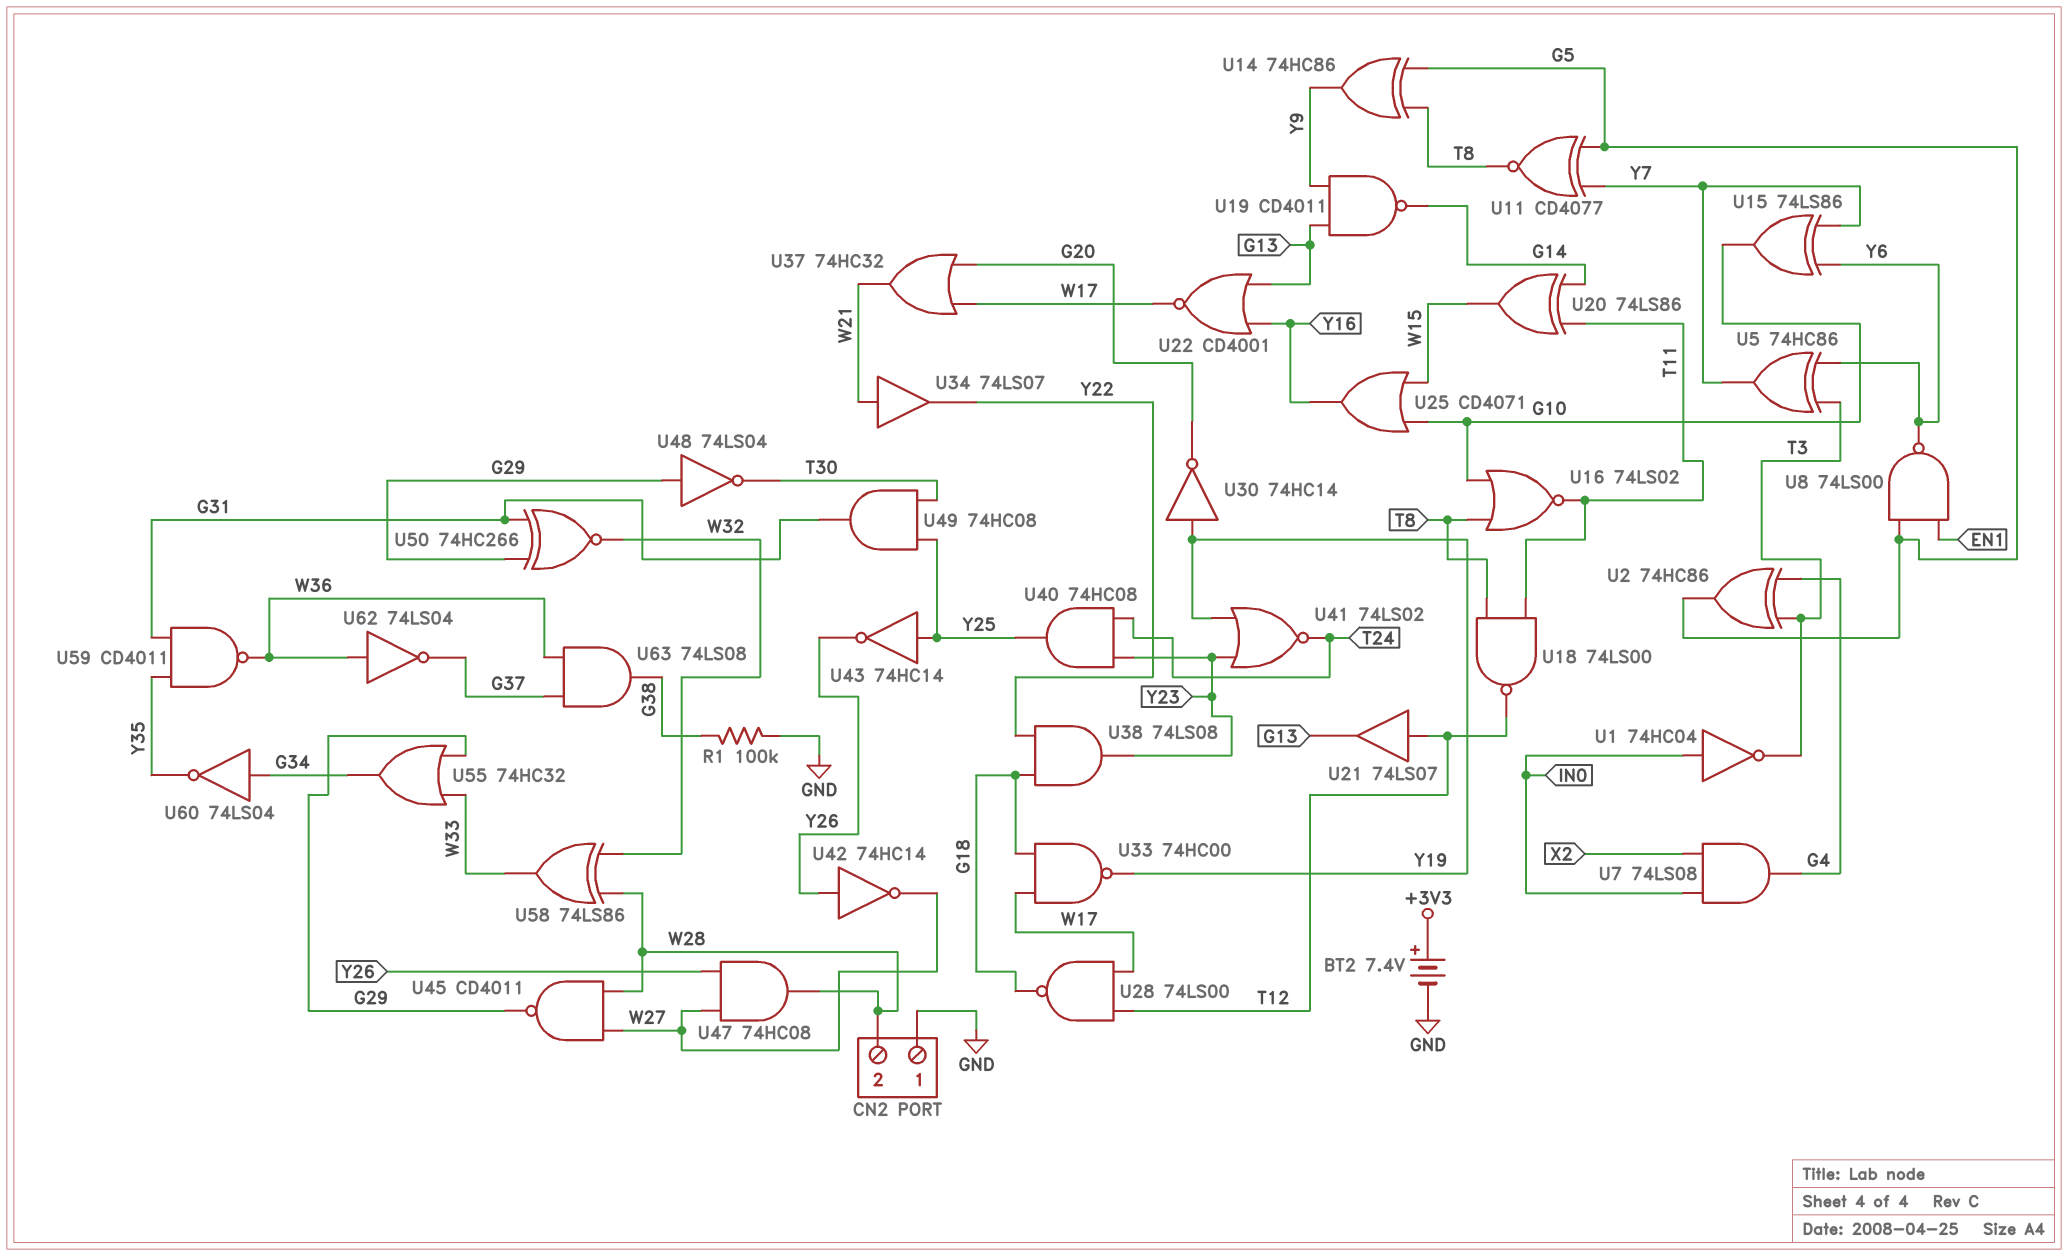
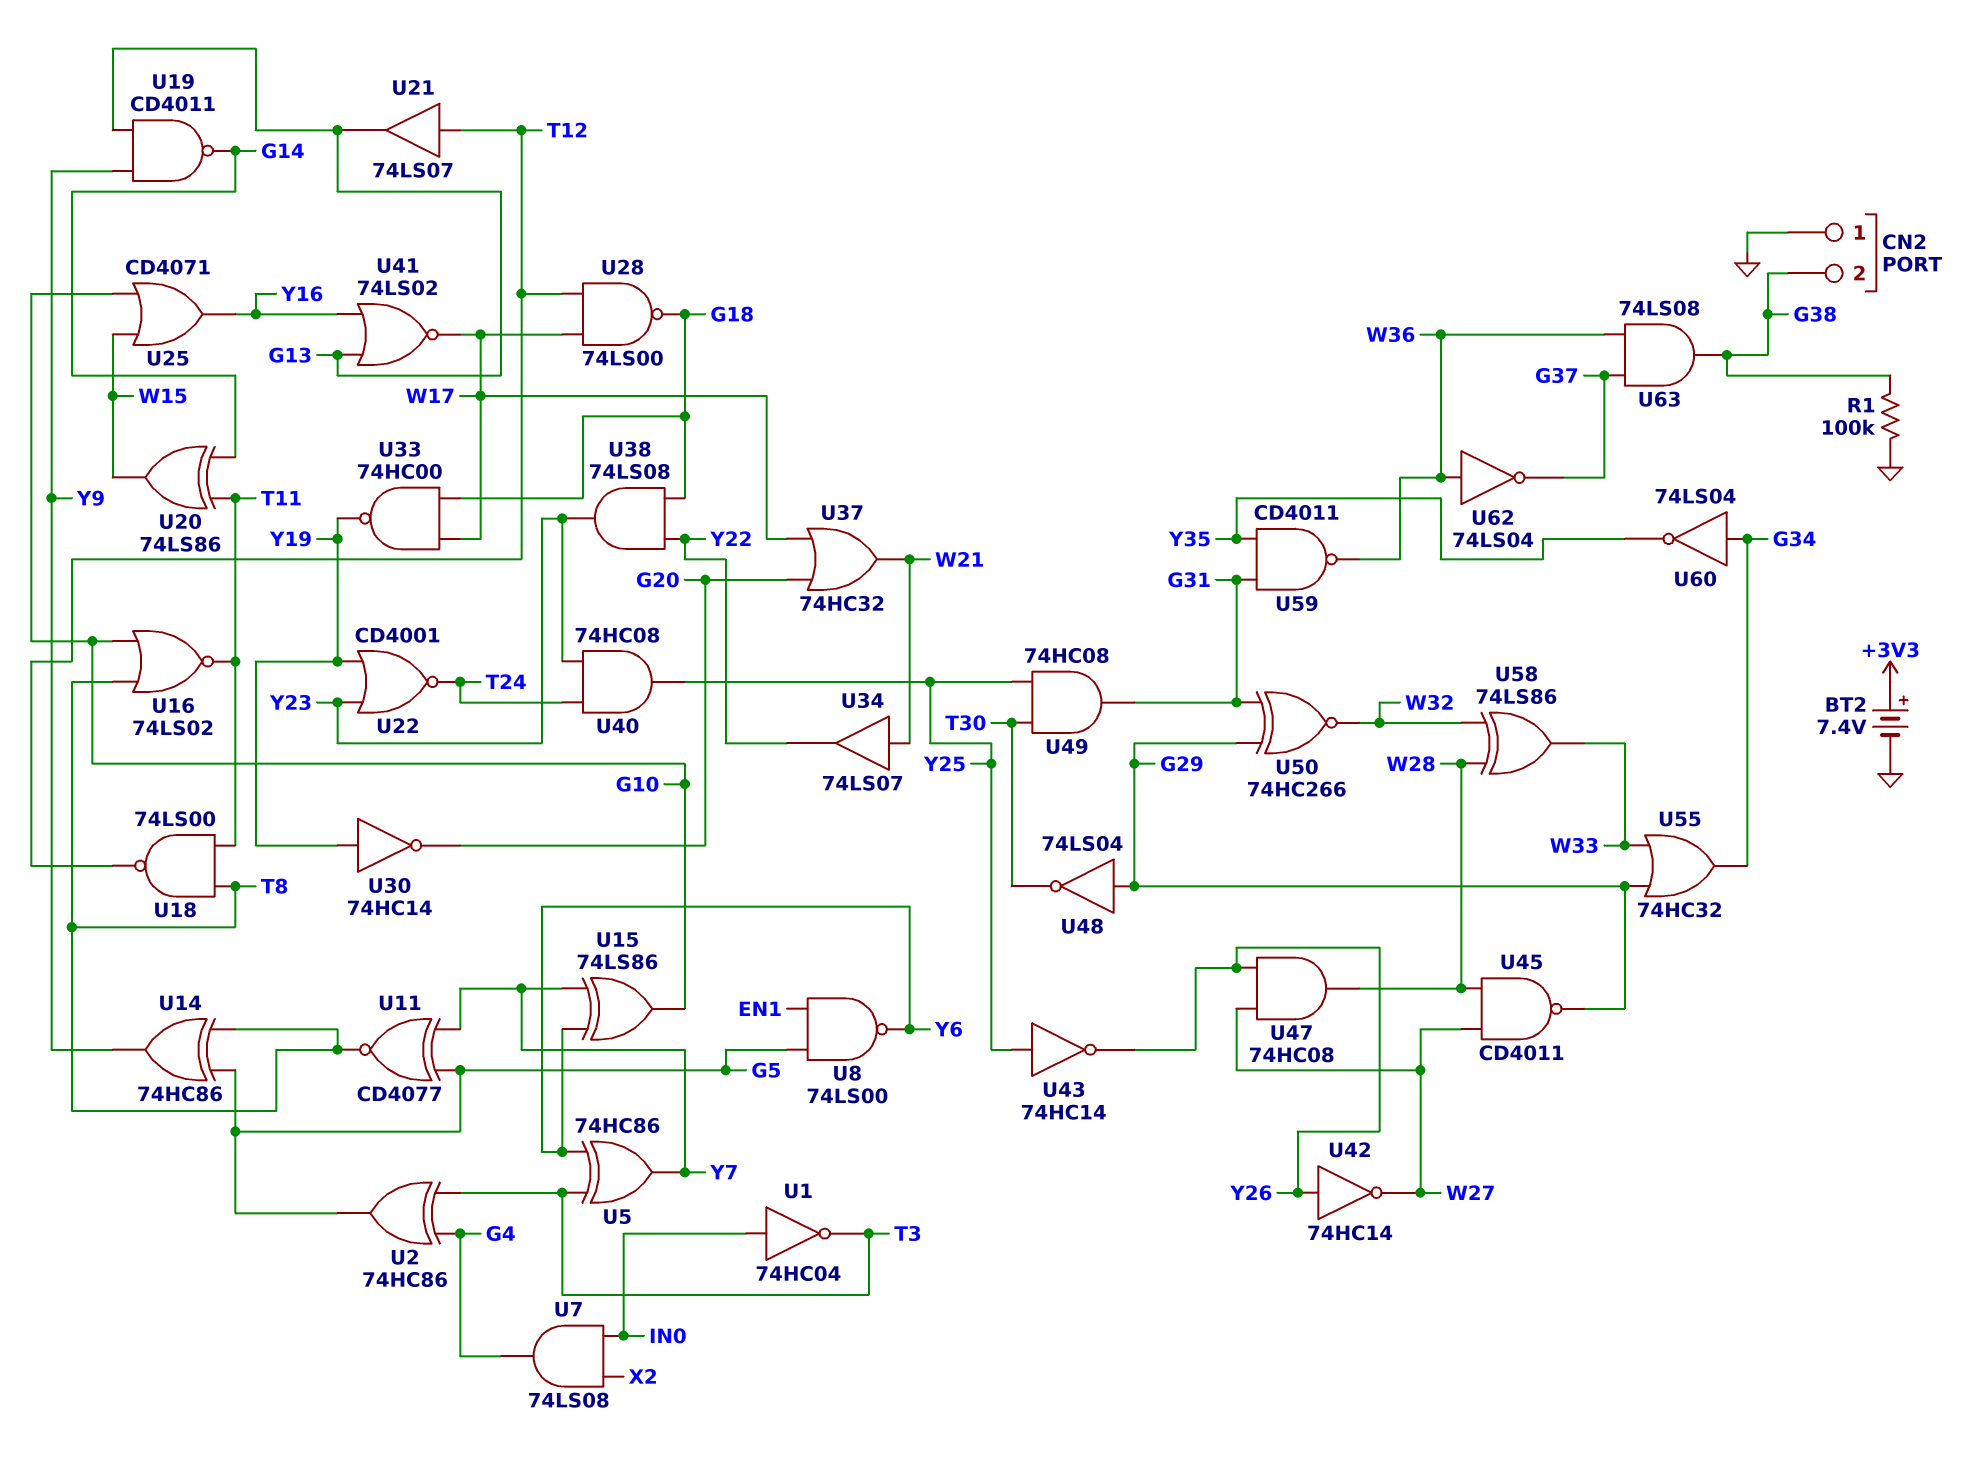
CN2 pin 2: W28 -> G38
U22: NOR CD4001 (in G13, in Y16, out W17) -> NOR CD4001 (in Y19, in Y23, out T24)
U41: NOR 74LS02 (in Y19, in Y23, out T24) -> NOR 74LS02 (in G13, in Y16, out W17)

